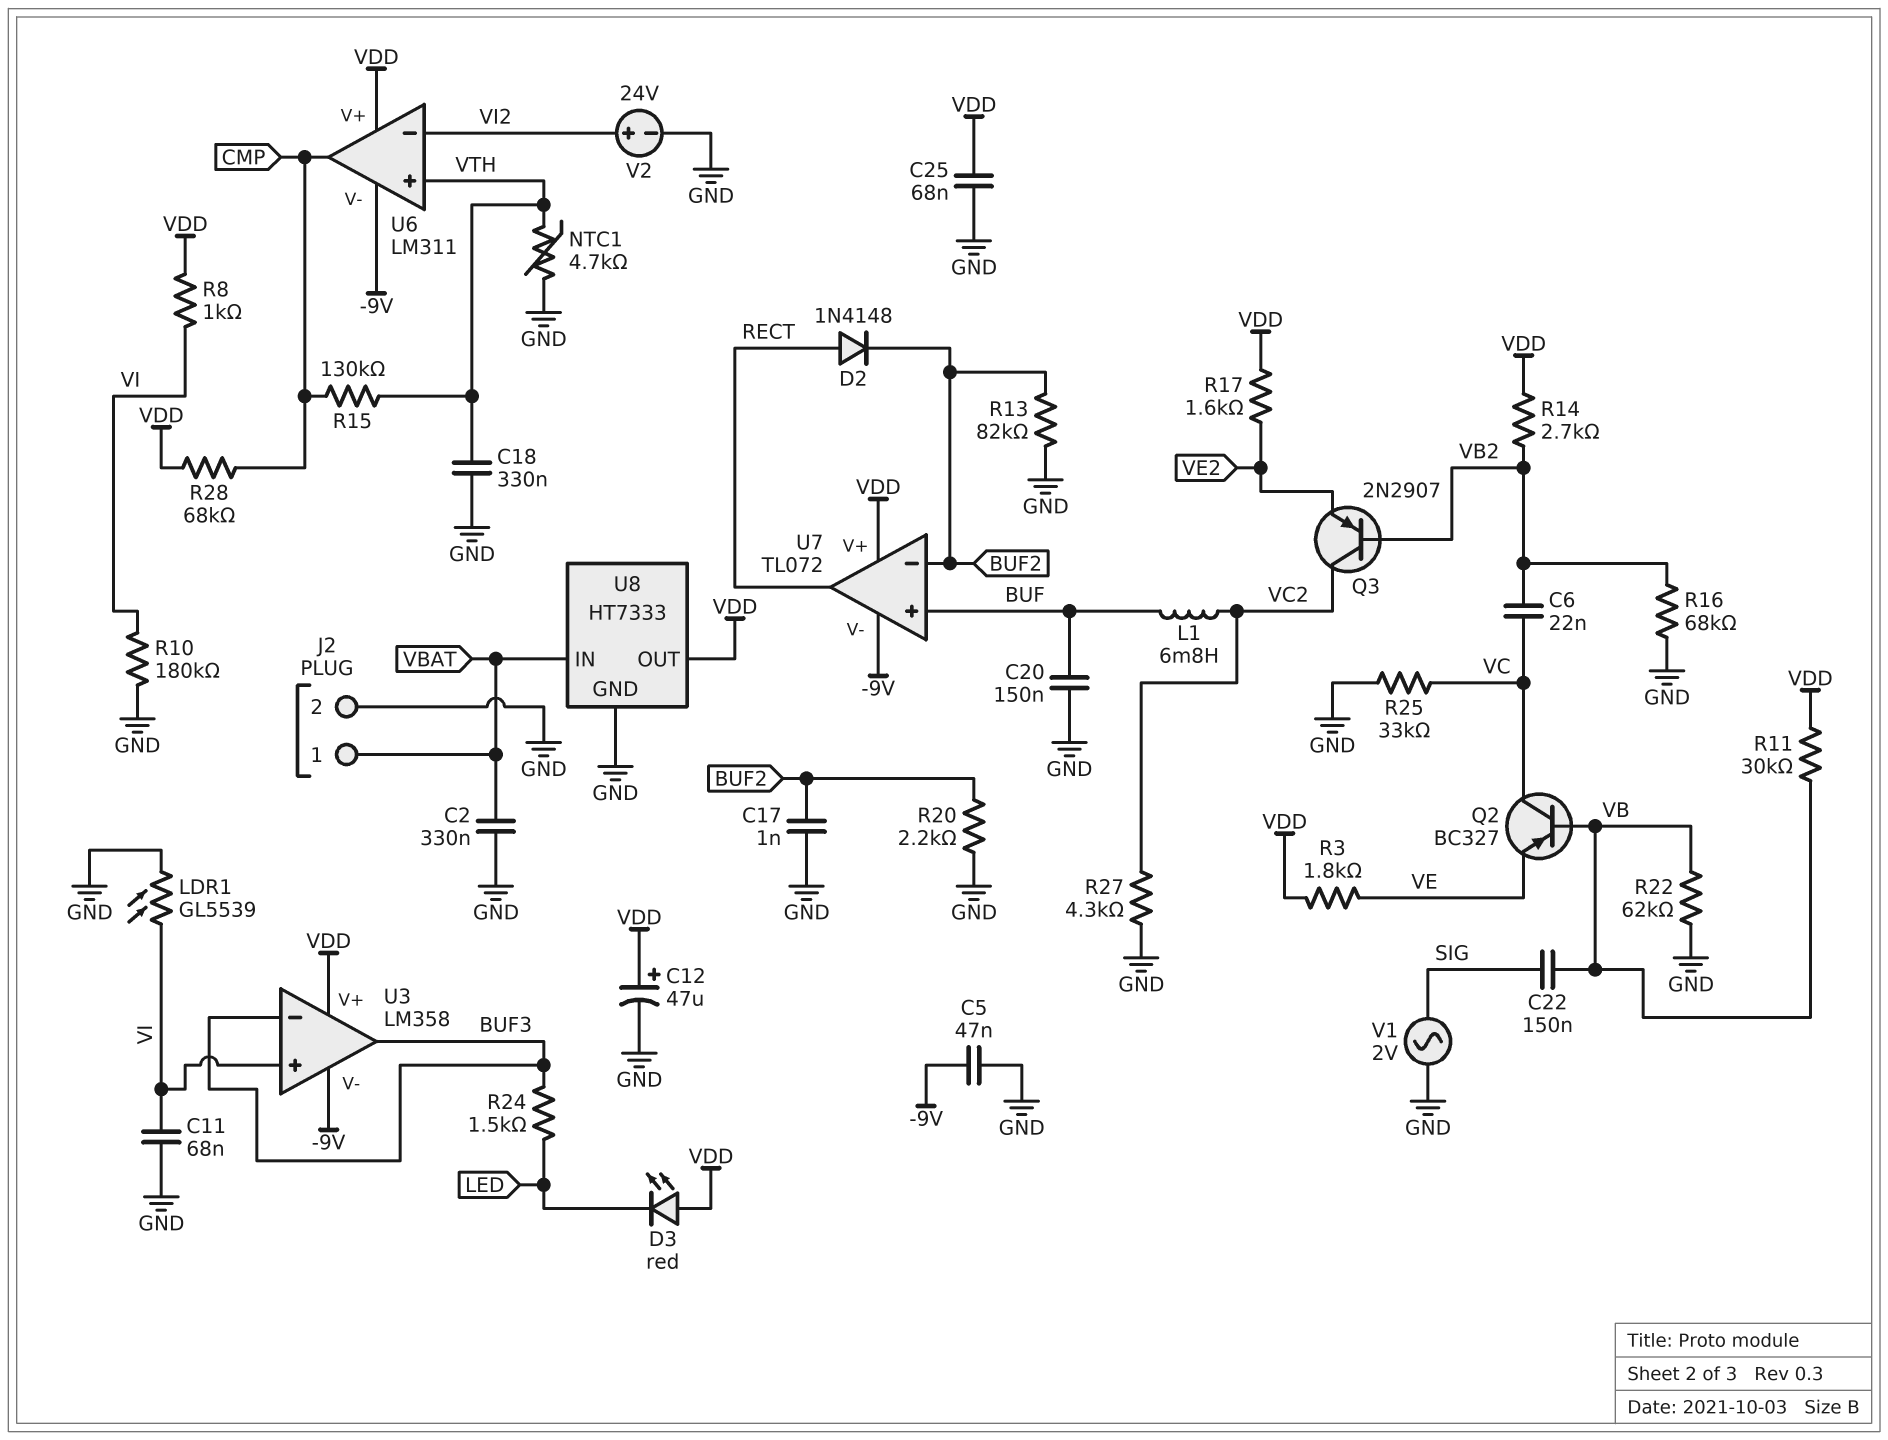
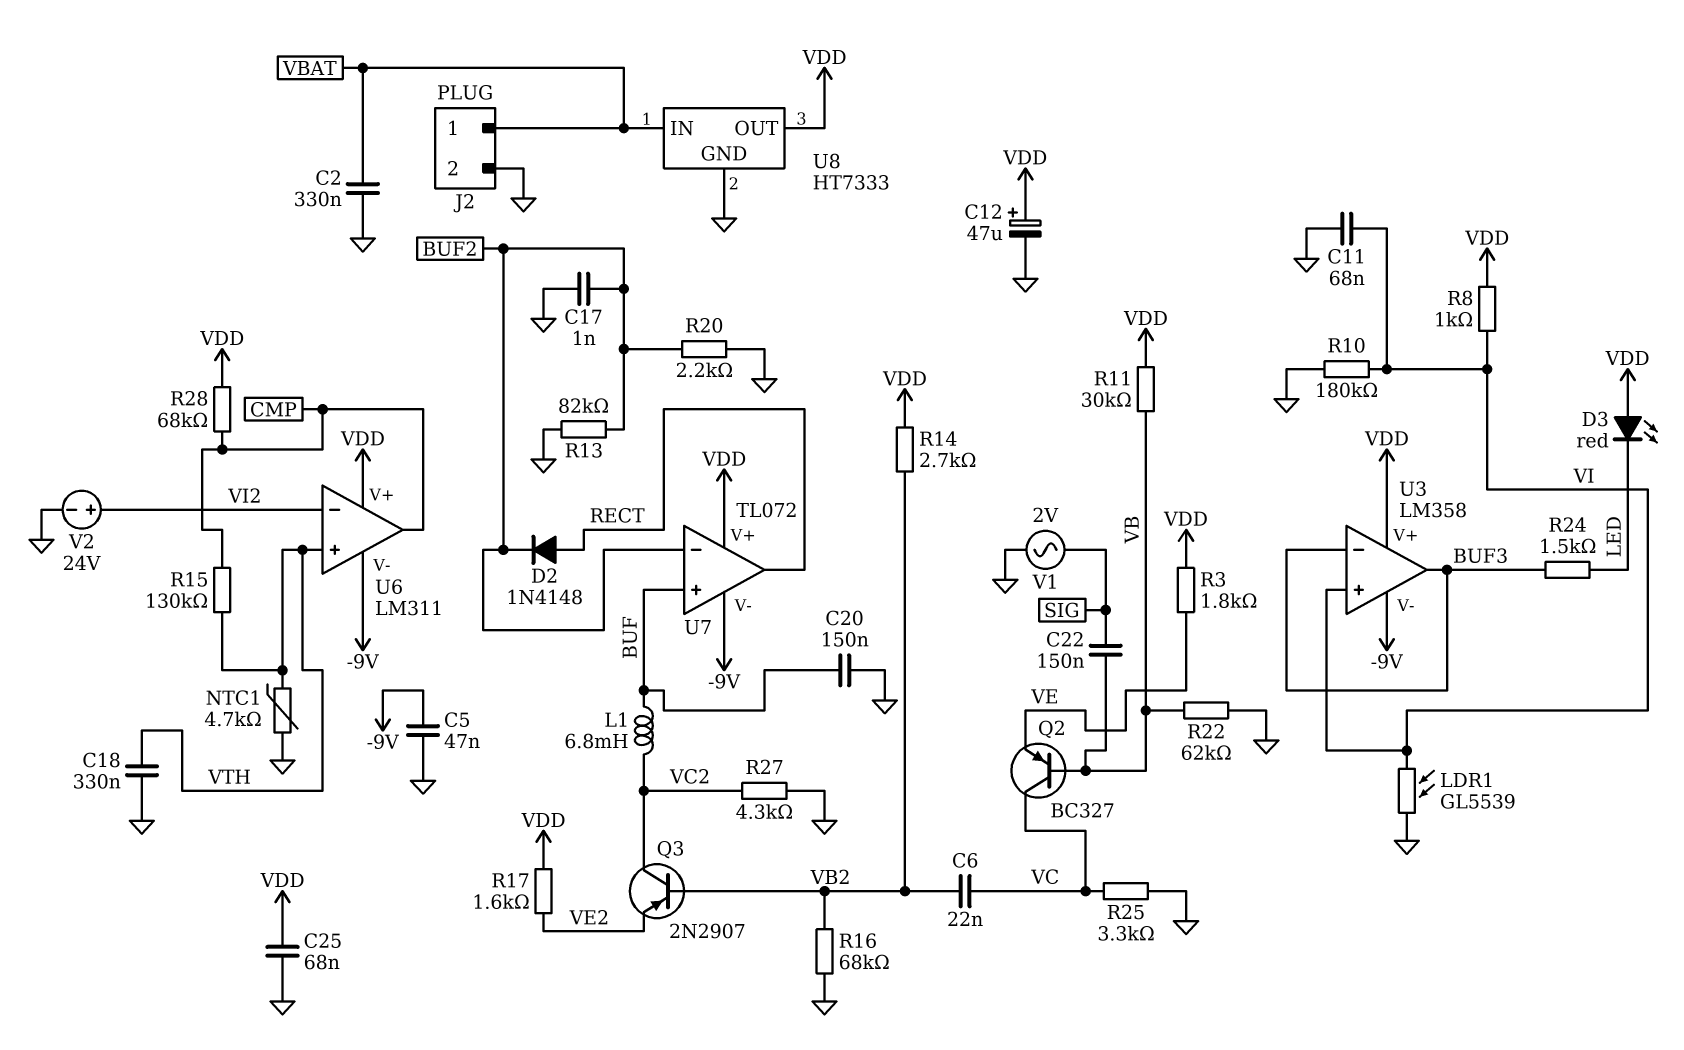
R25: 33k (GND, VC) -> 3.3k (GND, VC)

